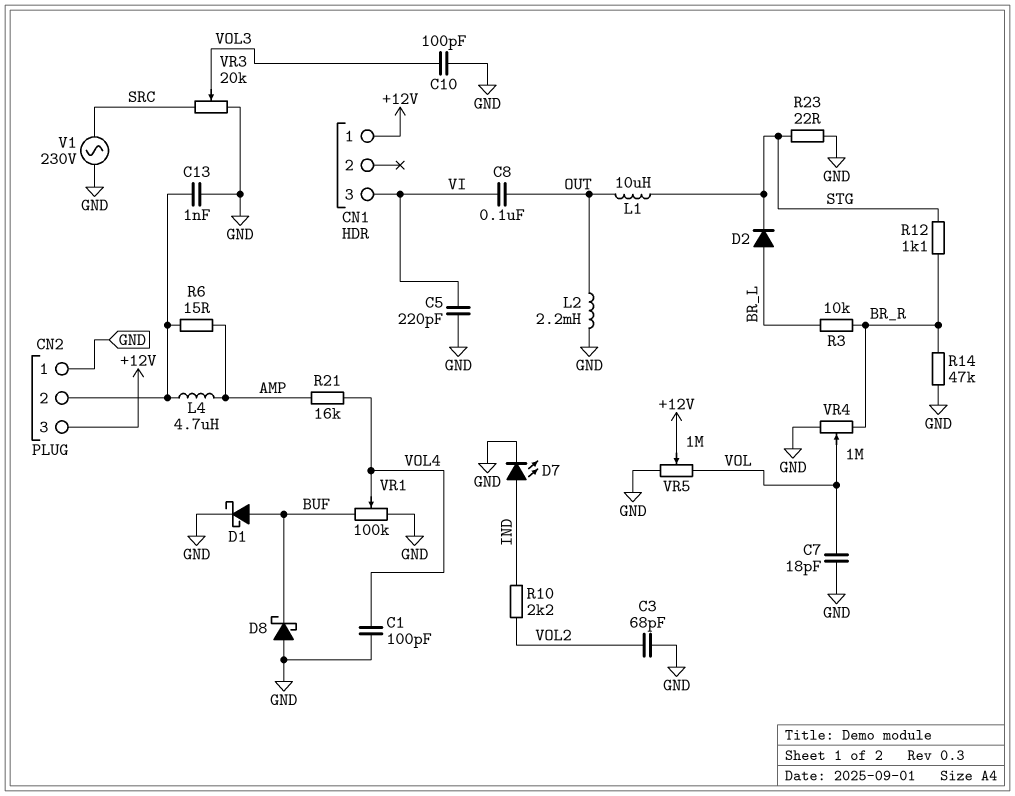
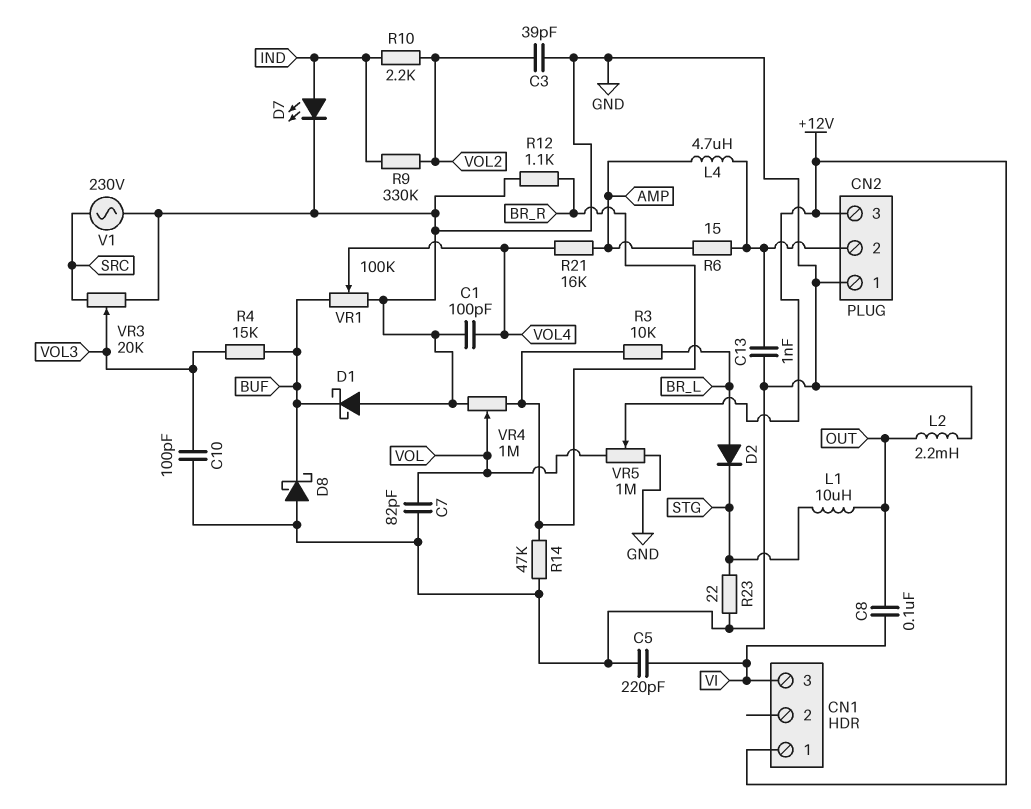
C3: 68pF (GND, VOL2) -> 39pF (GND, VOL2)
C7: 18pF (GND, VOL) -> 82pF (GND, VOL)
D1: schottky (A BUF, K GND) -> schottky (A GND, K BUF)
R4: none -> 15k (BUF, VOL3)
R9: none -> 330k (IND, VOL2)
R12: 1.1k (BR_R, STG) -> 1.1k (BR_R, GND)

